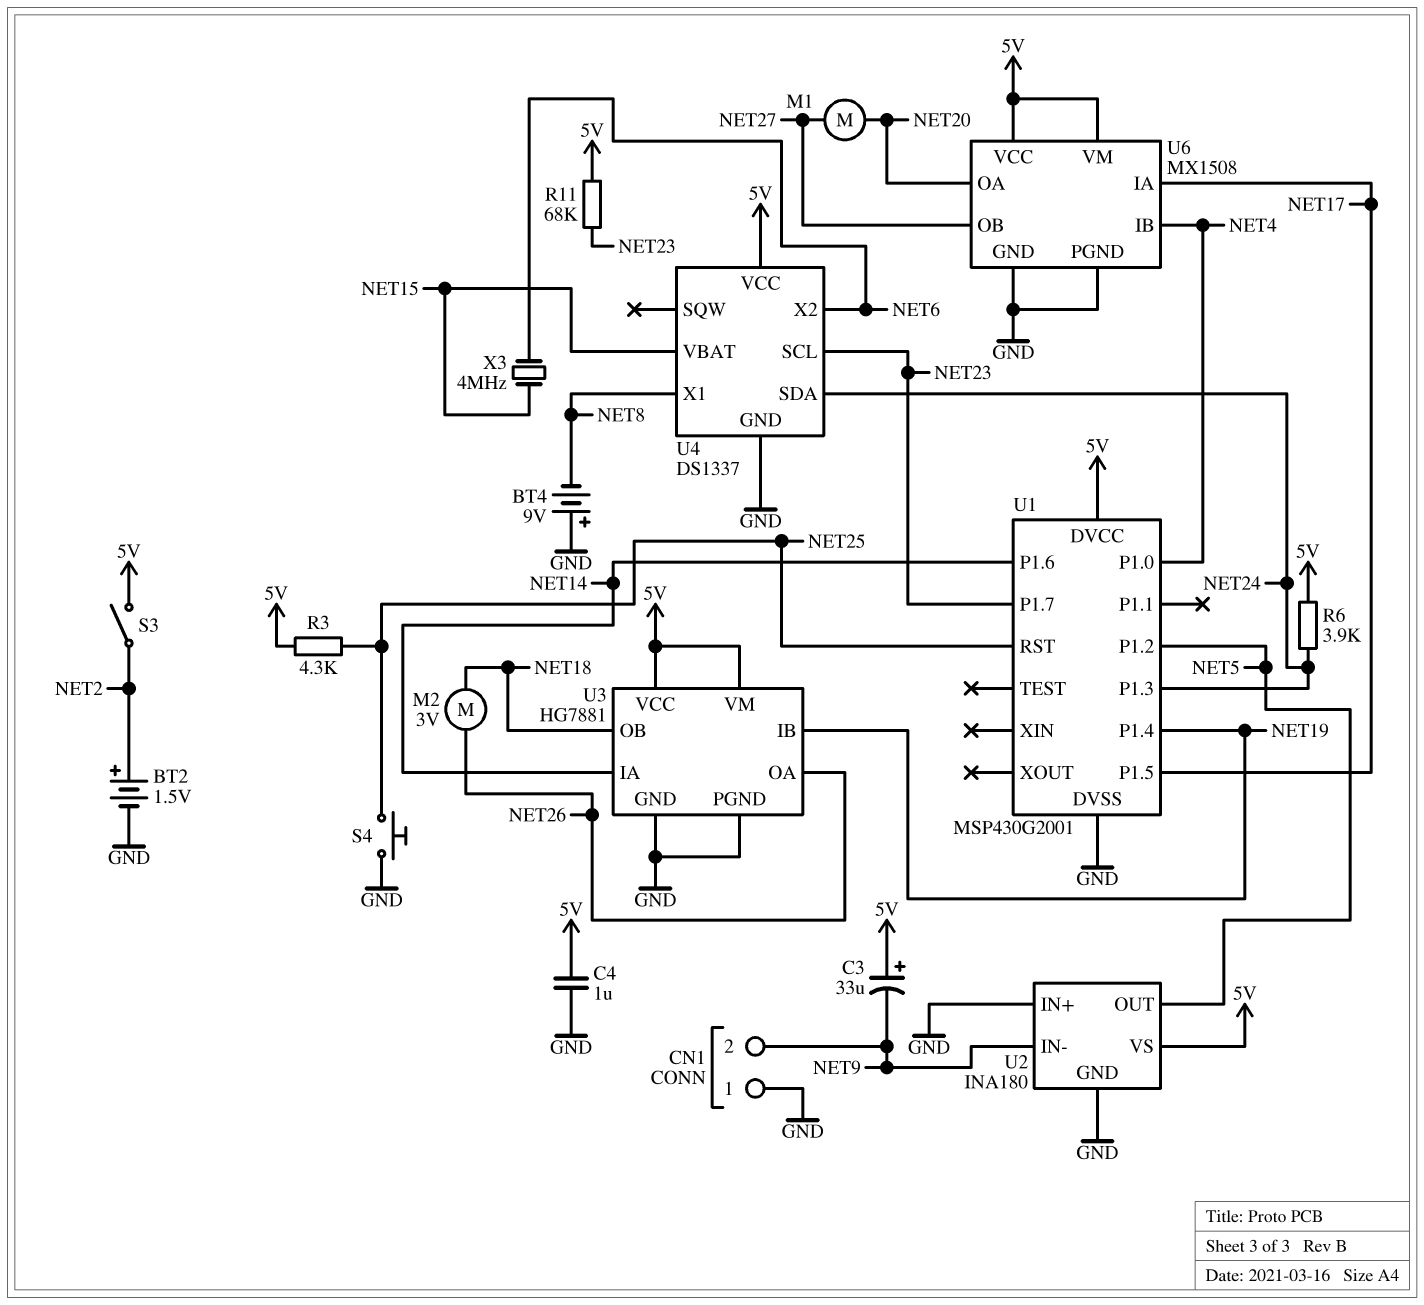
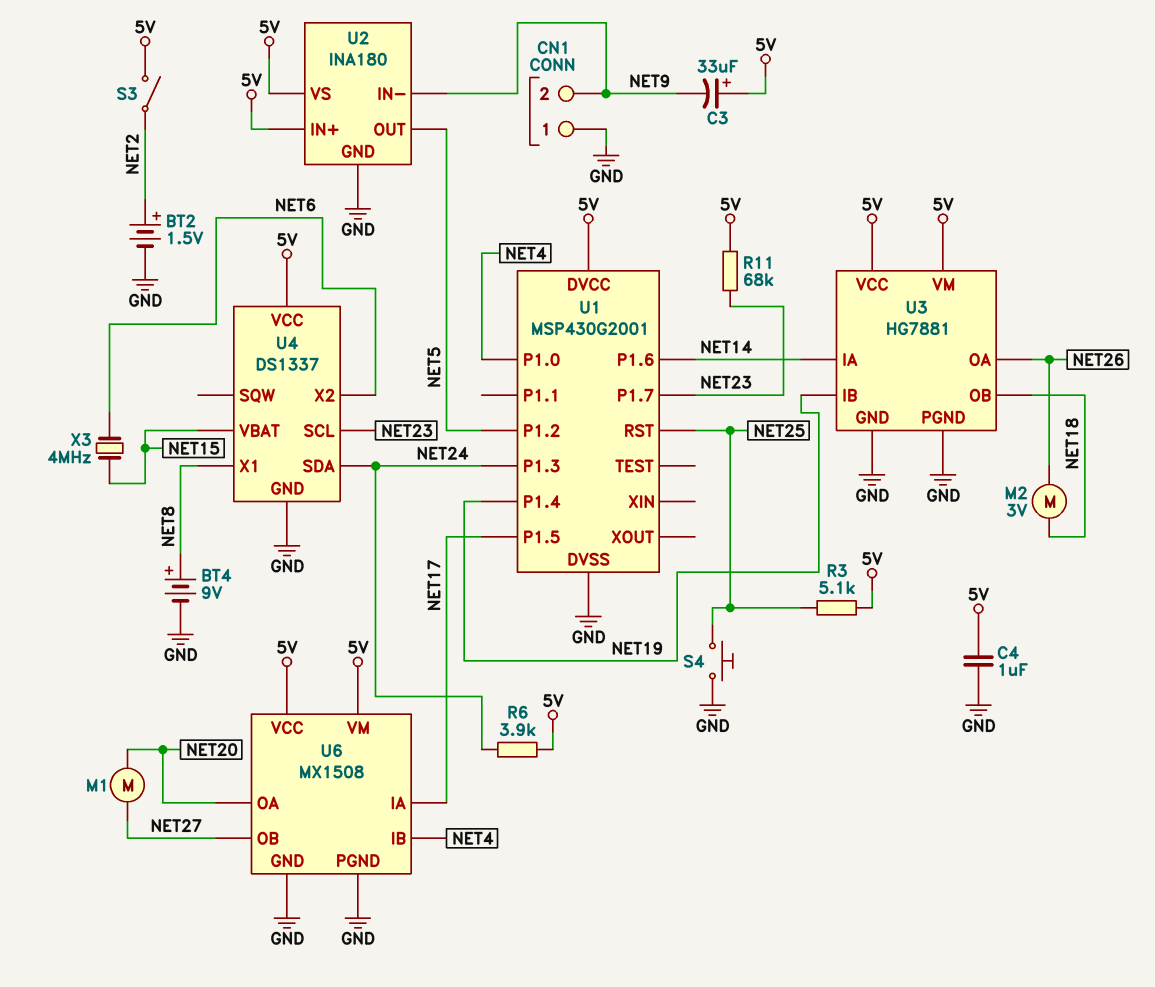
BT4: 9V (plus GND, minus NET8) -> 9V (plus NET8, minus GND)
R3: 4.3k (5V, NET25) -> 5.1k (5V, NET25)
U2 pin IN+: GND -> 5V

